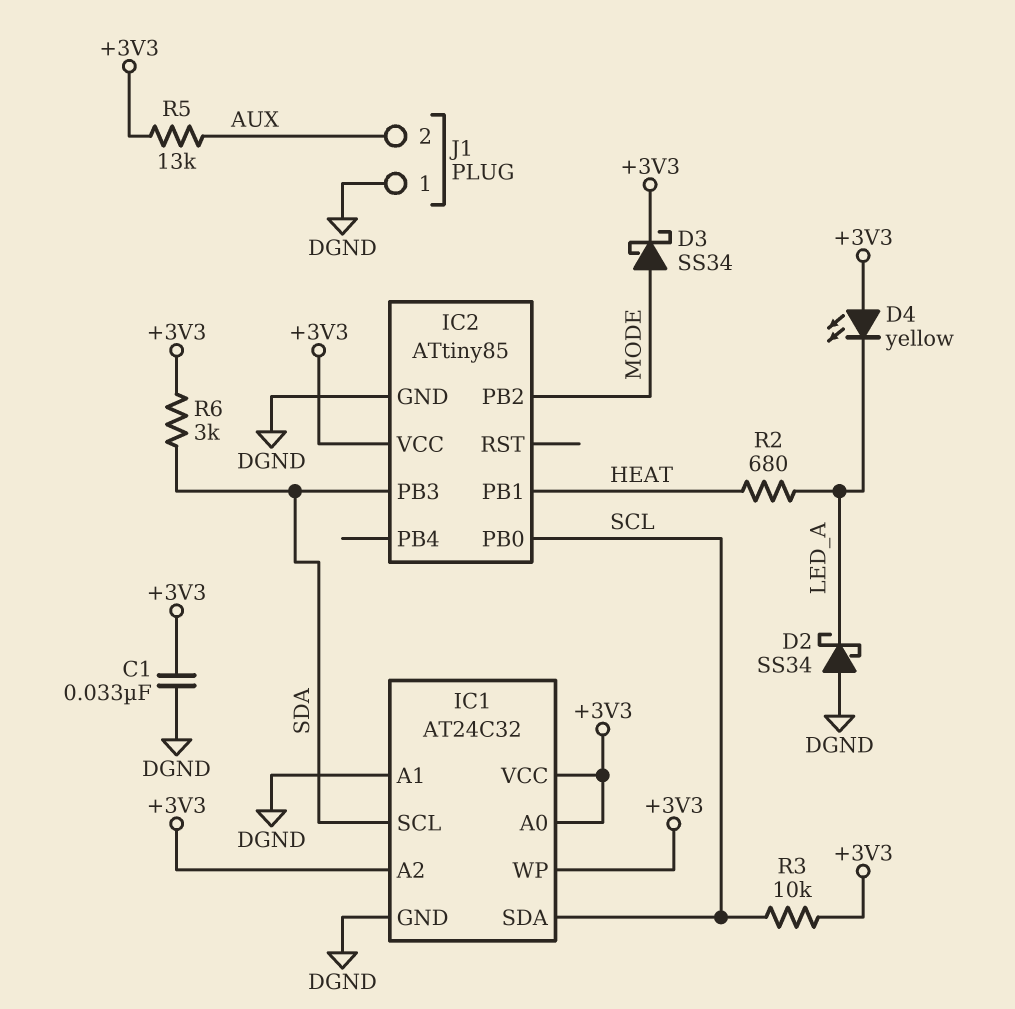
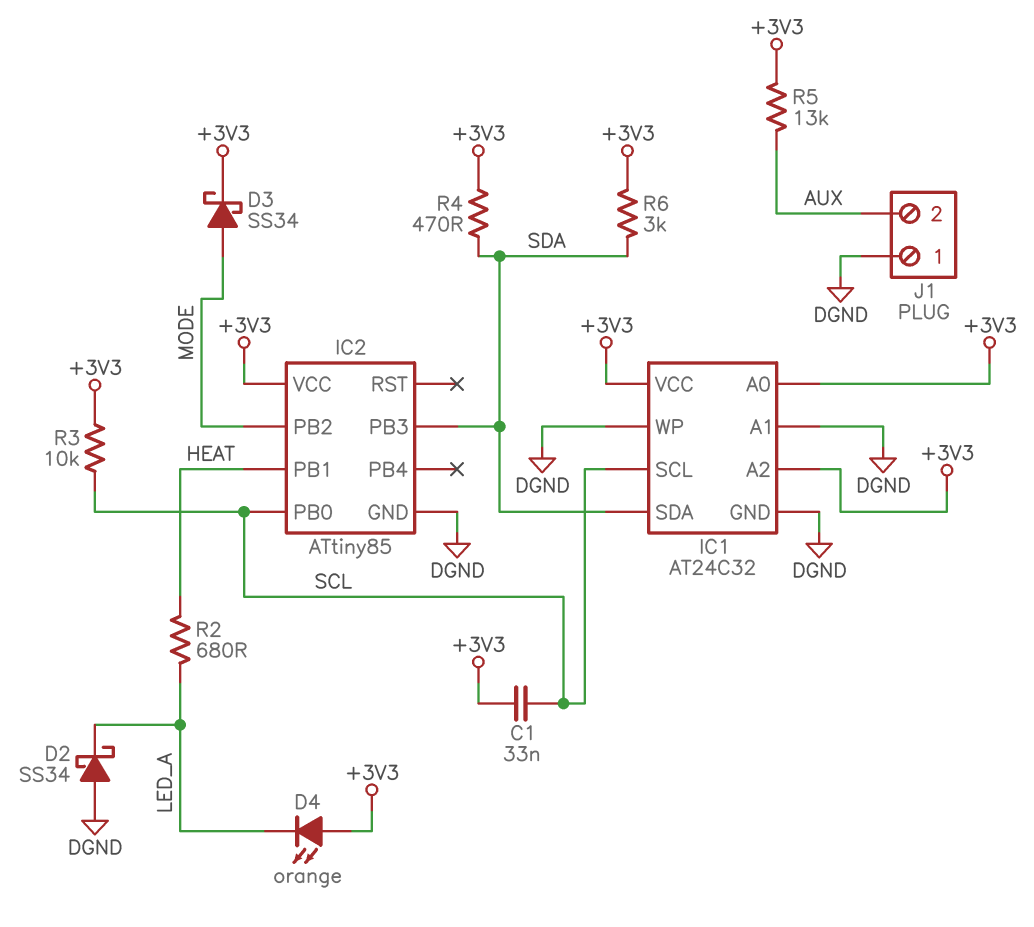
C1: 33nF (+3V3, DGND) -> 33nF (+3V3, SCL)
D4: LED yellow (A +3V3, K LED_A) -> LED orange (A +3V3, K LED_A)
IC1 pin SCL: SDA -> SCL
IC1 pin SDA: SCL -> SDA
IC1 pin WP: +3V3 -> DGND
R4: none -> 470 (+3V3, SDA)

